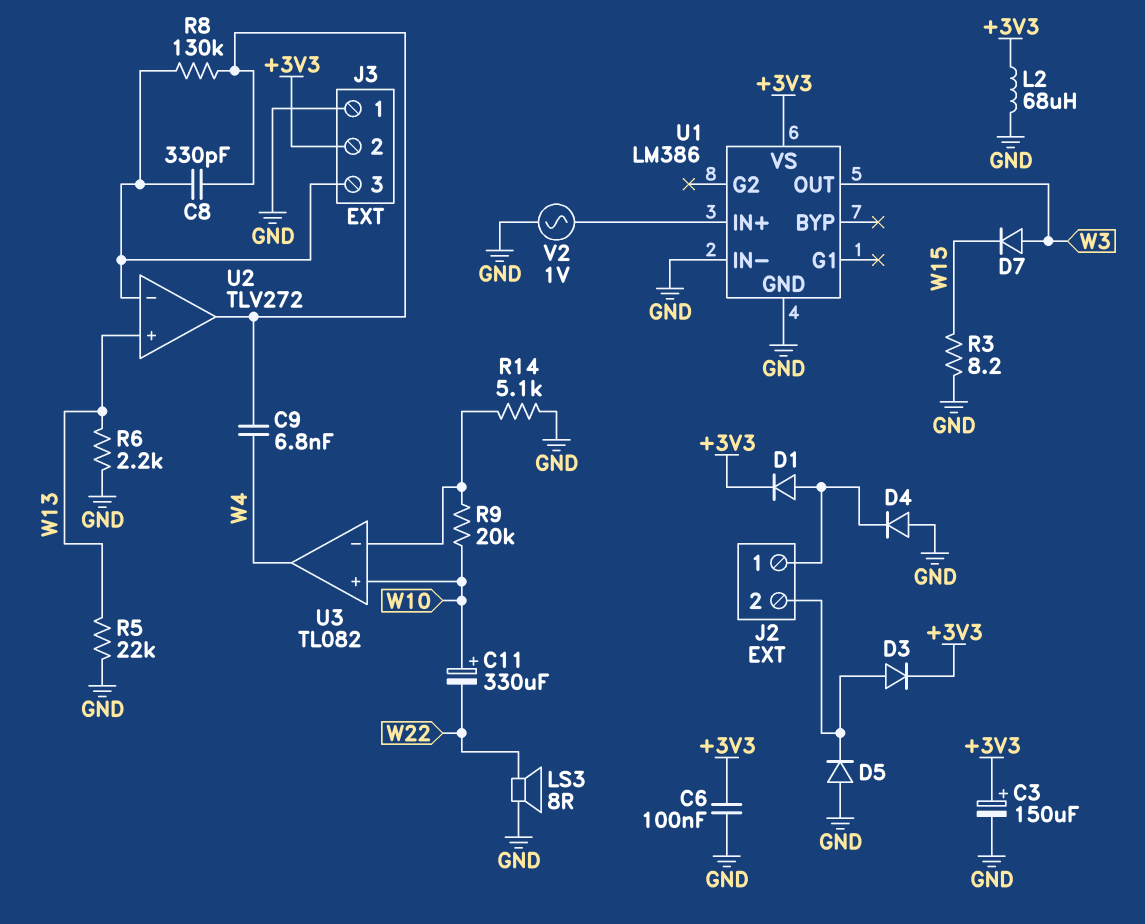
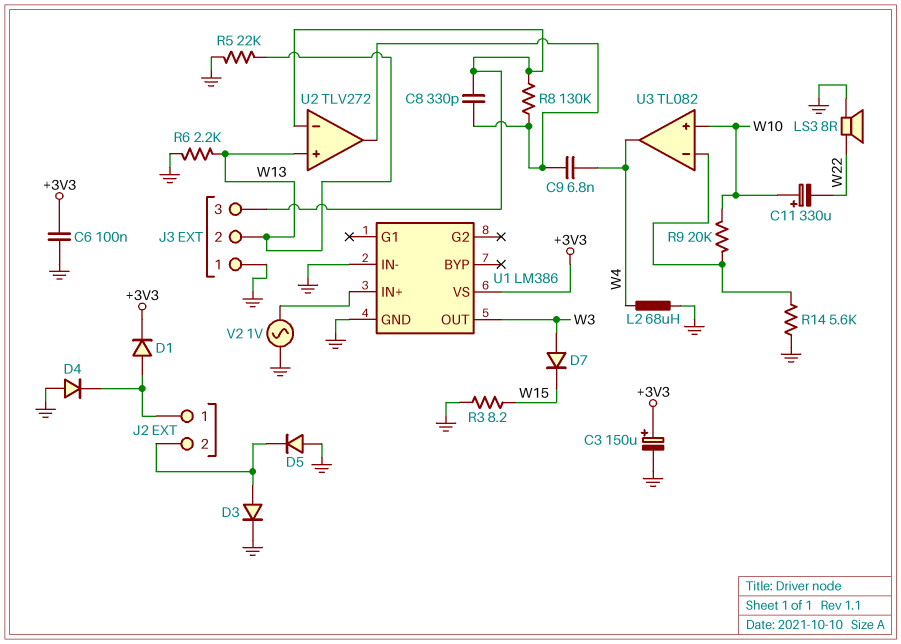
D3: diode (A J2/2, K +3V3) -> diode (A J2/2, K GND)
J3 pin 2: +3V3 -> W13
L2: 68uH (+3V3, GND) -> 68uH (GND, W4)
R14: 5.1k (GND, U3/in-) -> 5.6k (GND, U3/in-)

